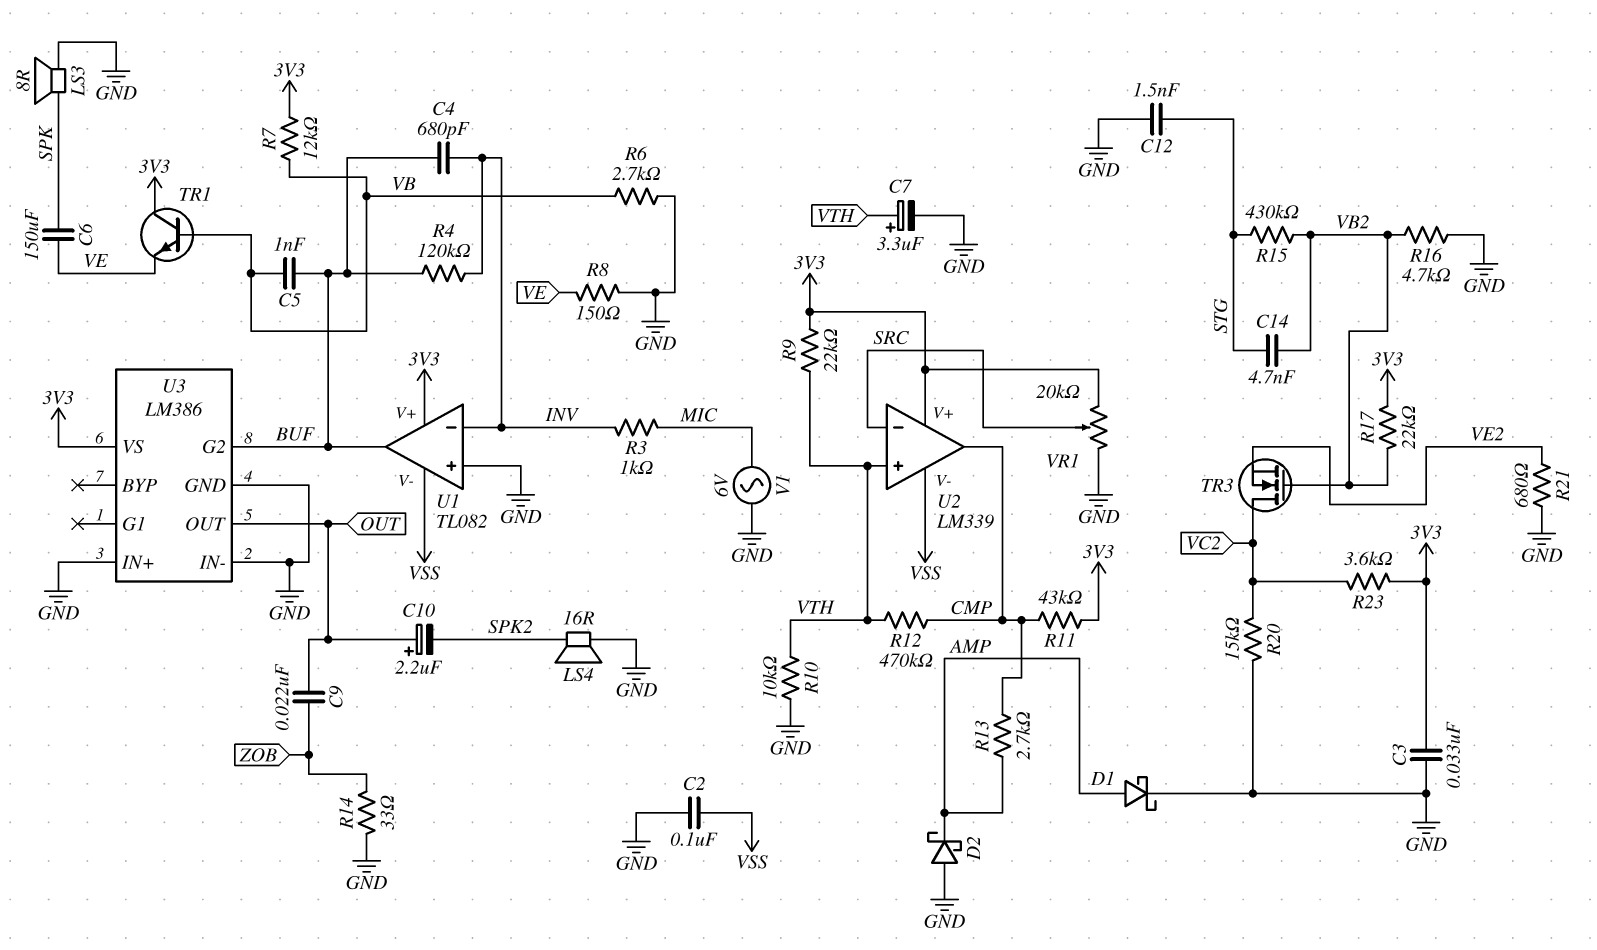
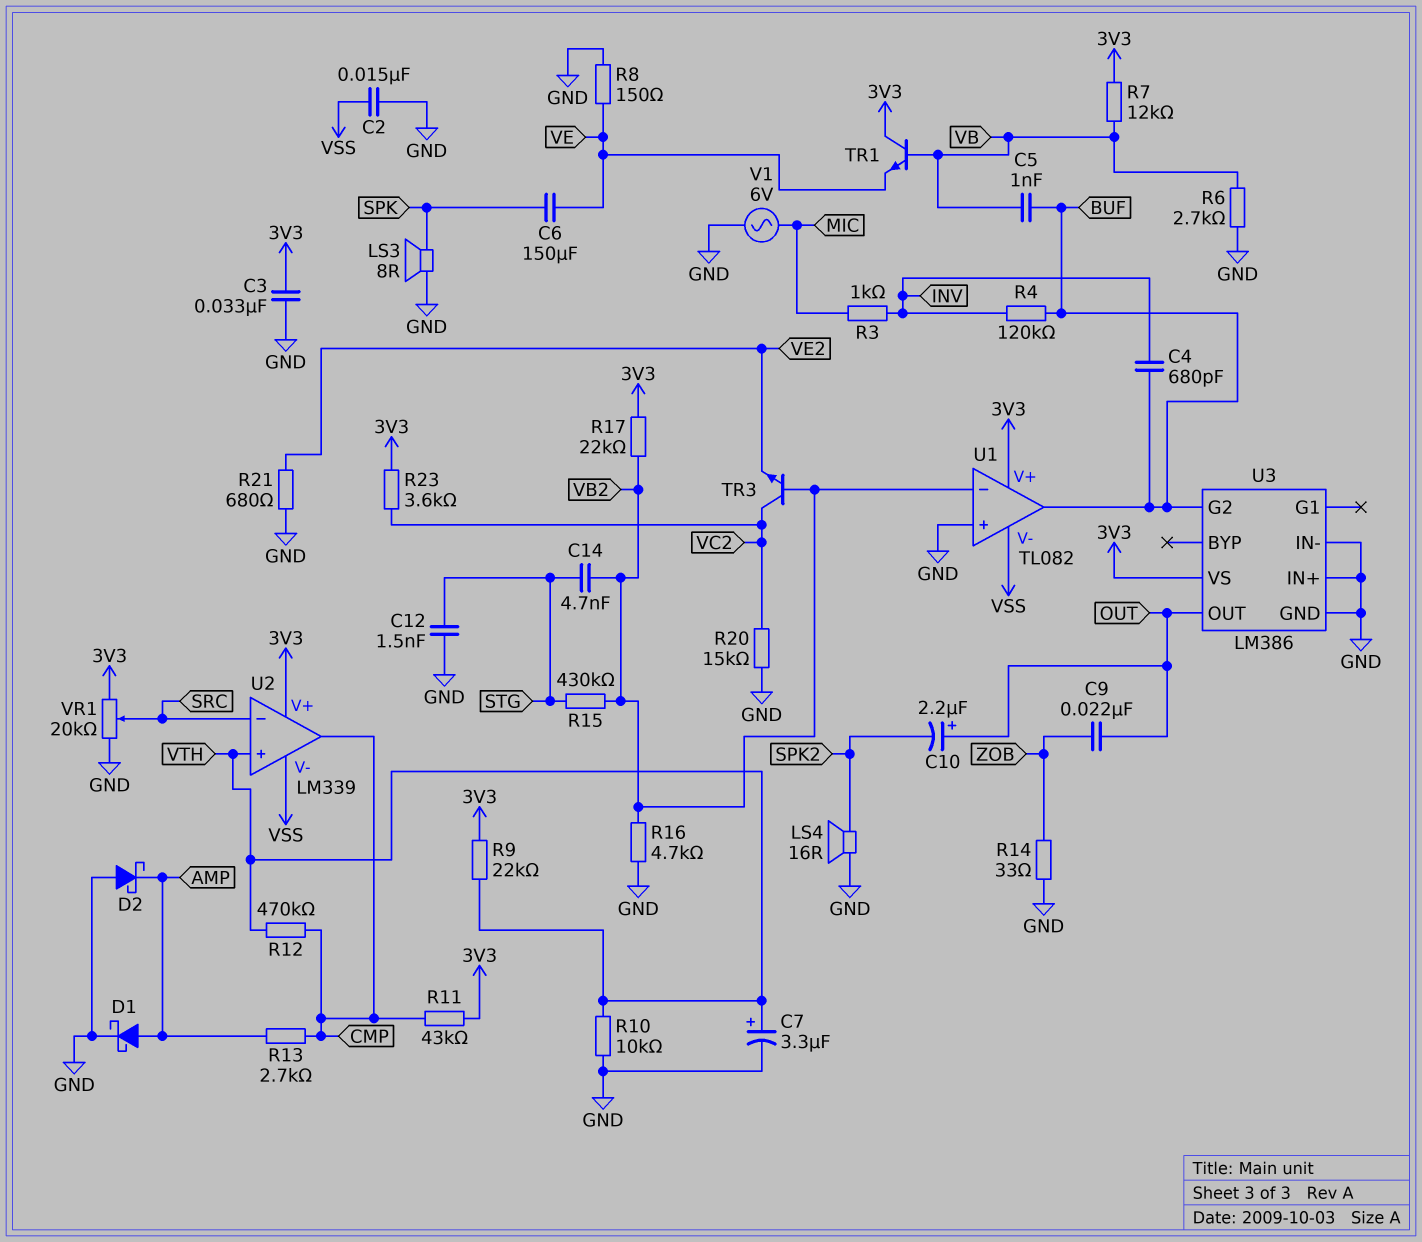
C2: 100nF (GND, VSS) -> 15nF (GND, VSS)
TR3: NMOS (G VB2, D VC2, S VE2) -> NPN (B VB2, C VC2, E VE2)
U1 pin in-: INV -> VB2

